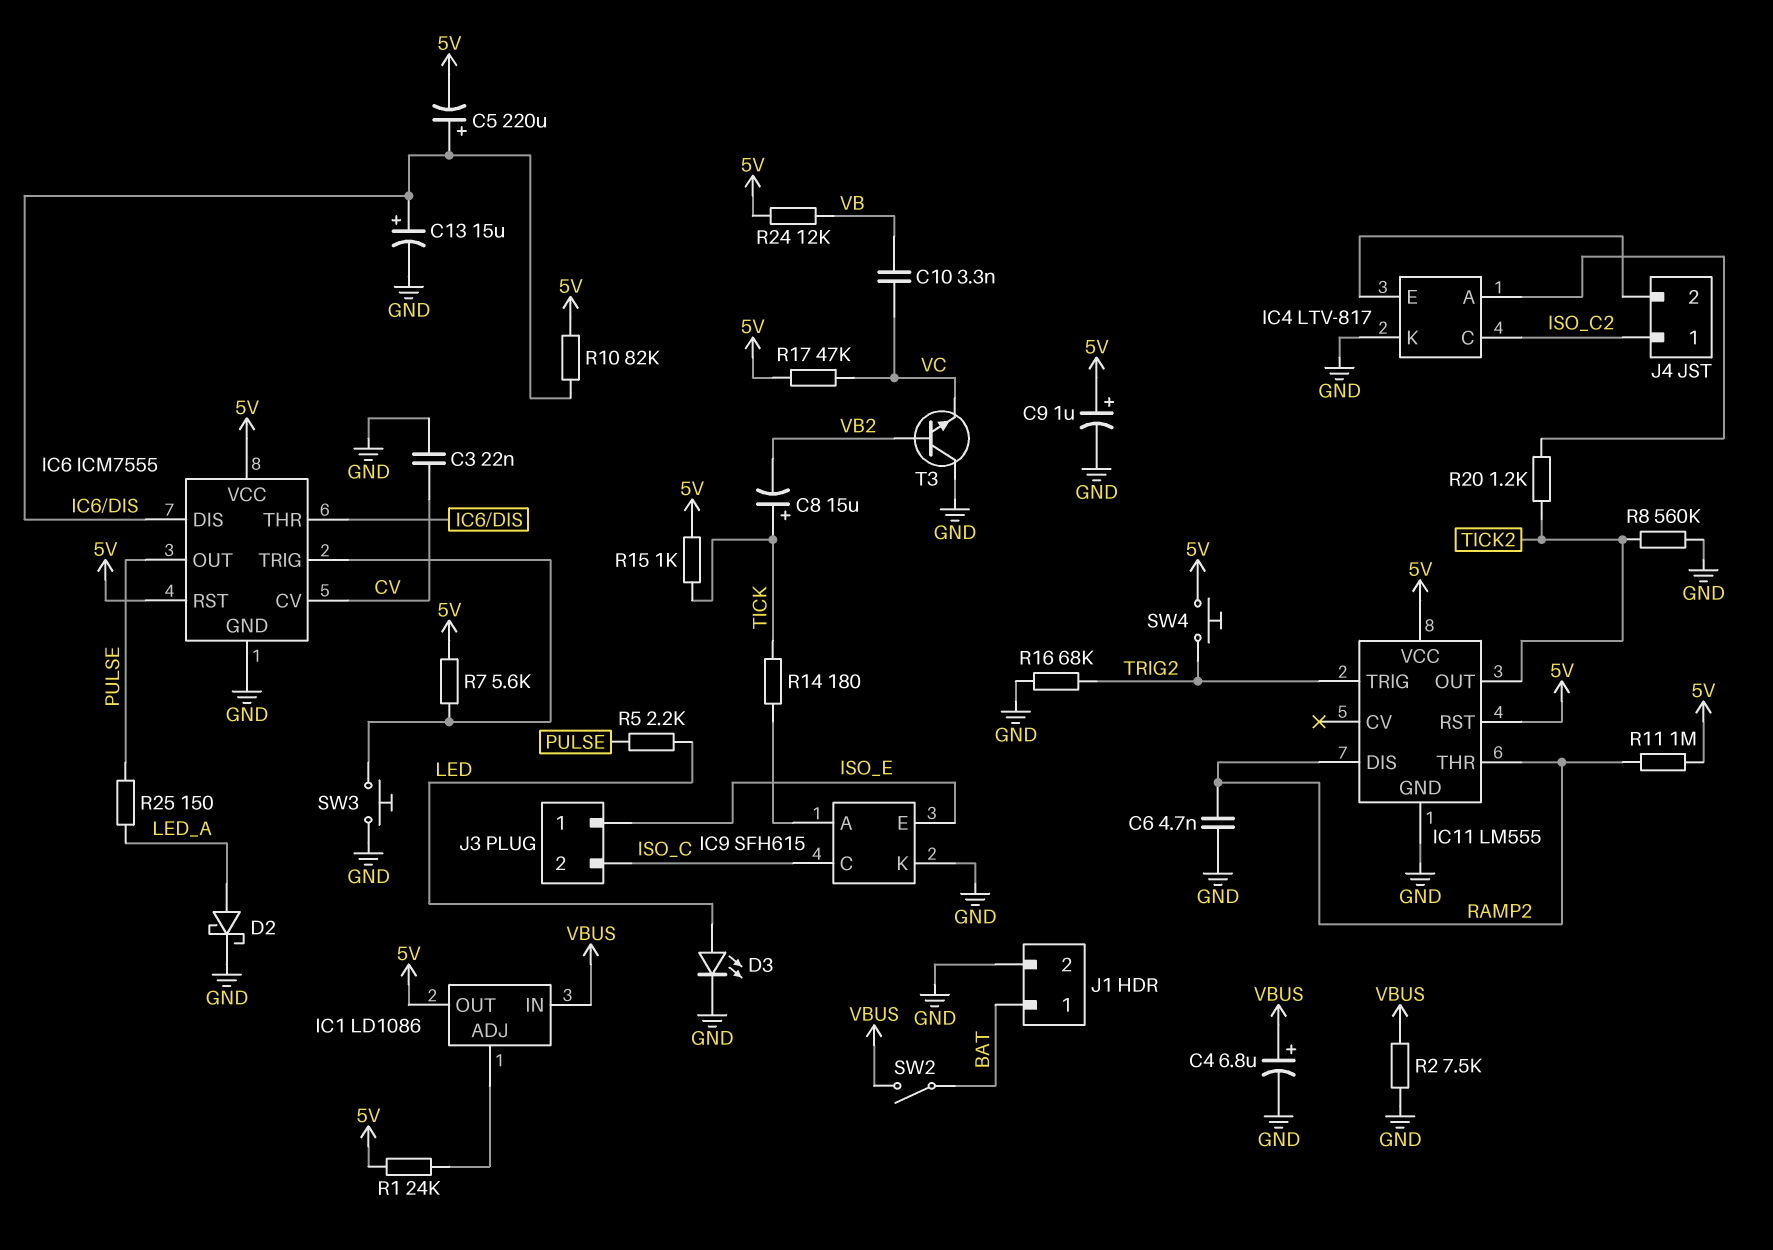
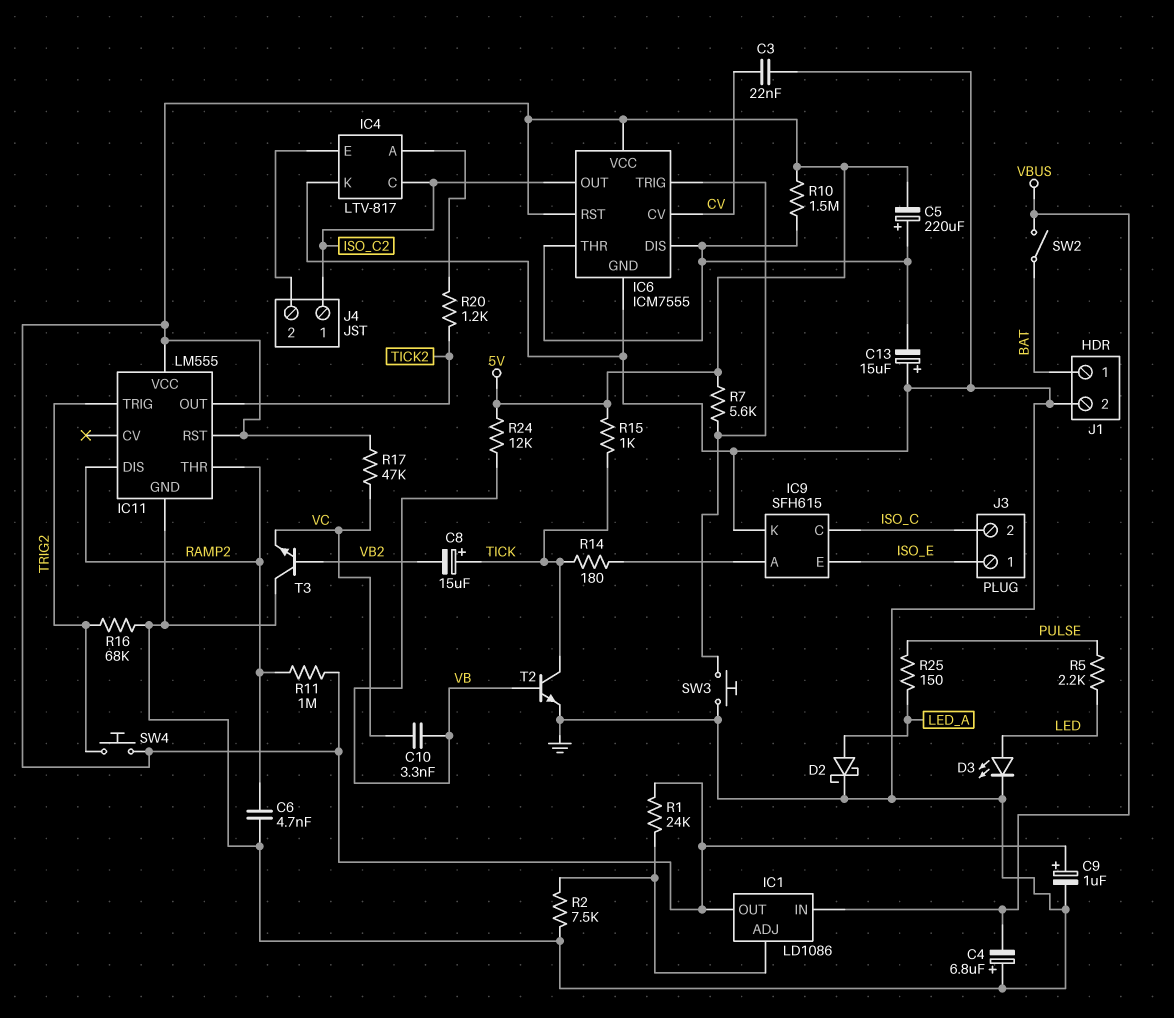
C4: 6.8uF (plus VBUS, minus GND) -> 6.8uF (plus GND, minus VBUS)
C13: 15uF (plus IC6/DIS, minus GND) -> 15uF (plus GND, minus IC6/DIS)
IC6 pin OUT: PULSE -> ISO_C2
R2: 7.5k (GND, VBUS) -> 7.5k (GND, IC1/ADJ)
R8: 560k (GND, TICK2) -> none
R10: 82k (5V, IC6/DIS) -> 1.5M (5V, IC6/DIS)
T2: none -> NPN (B VB, C TICK, E GND)

